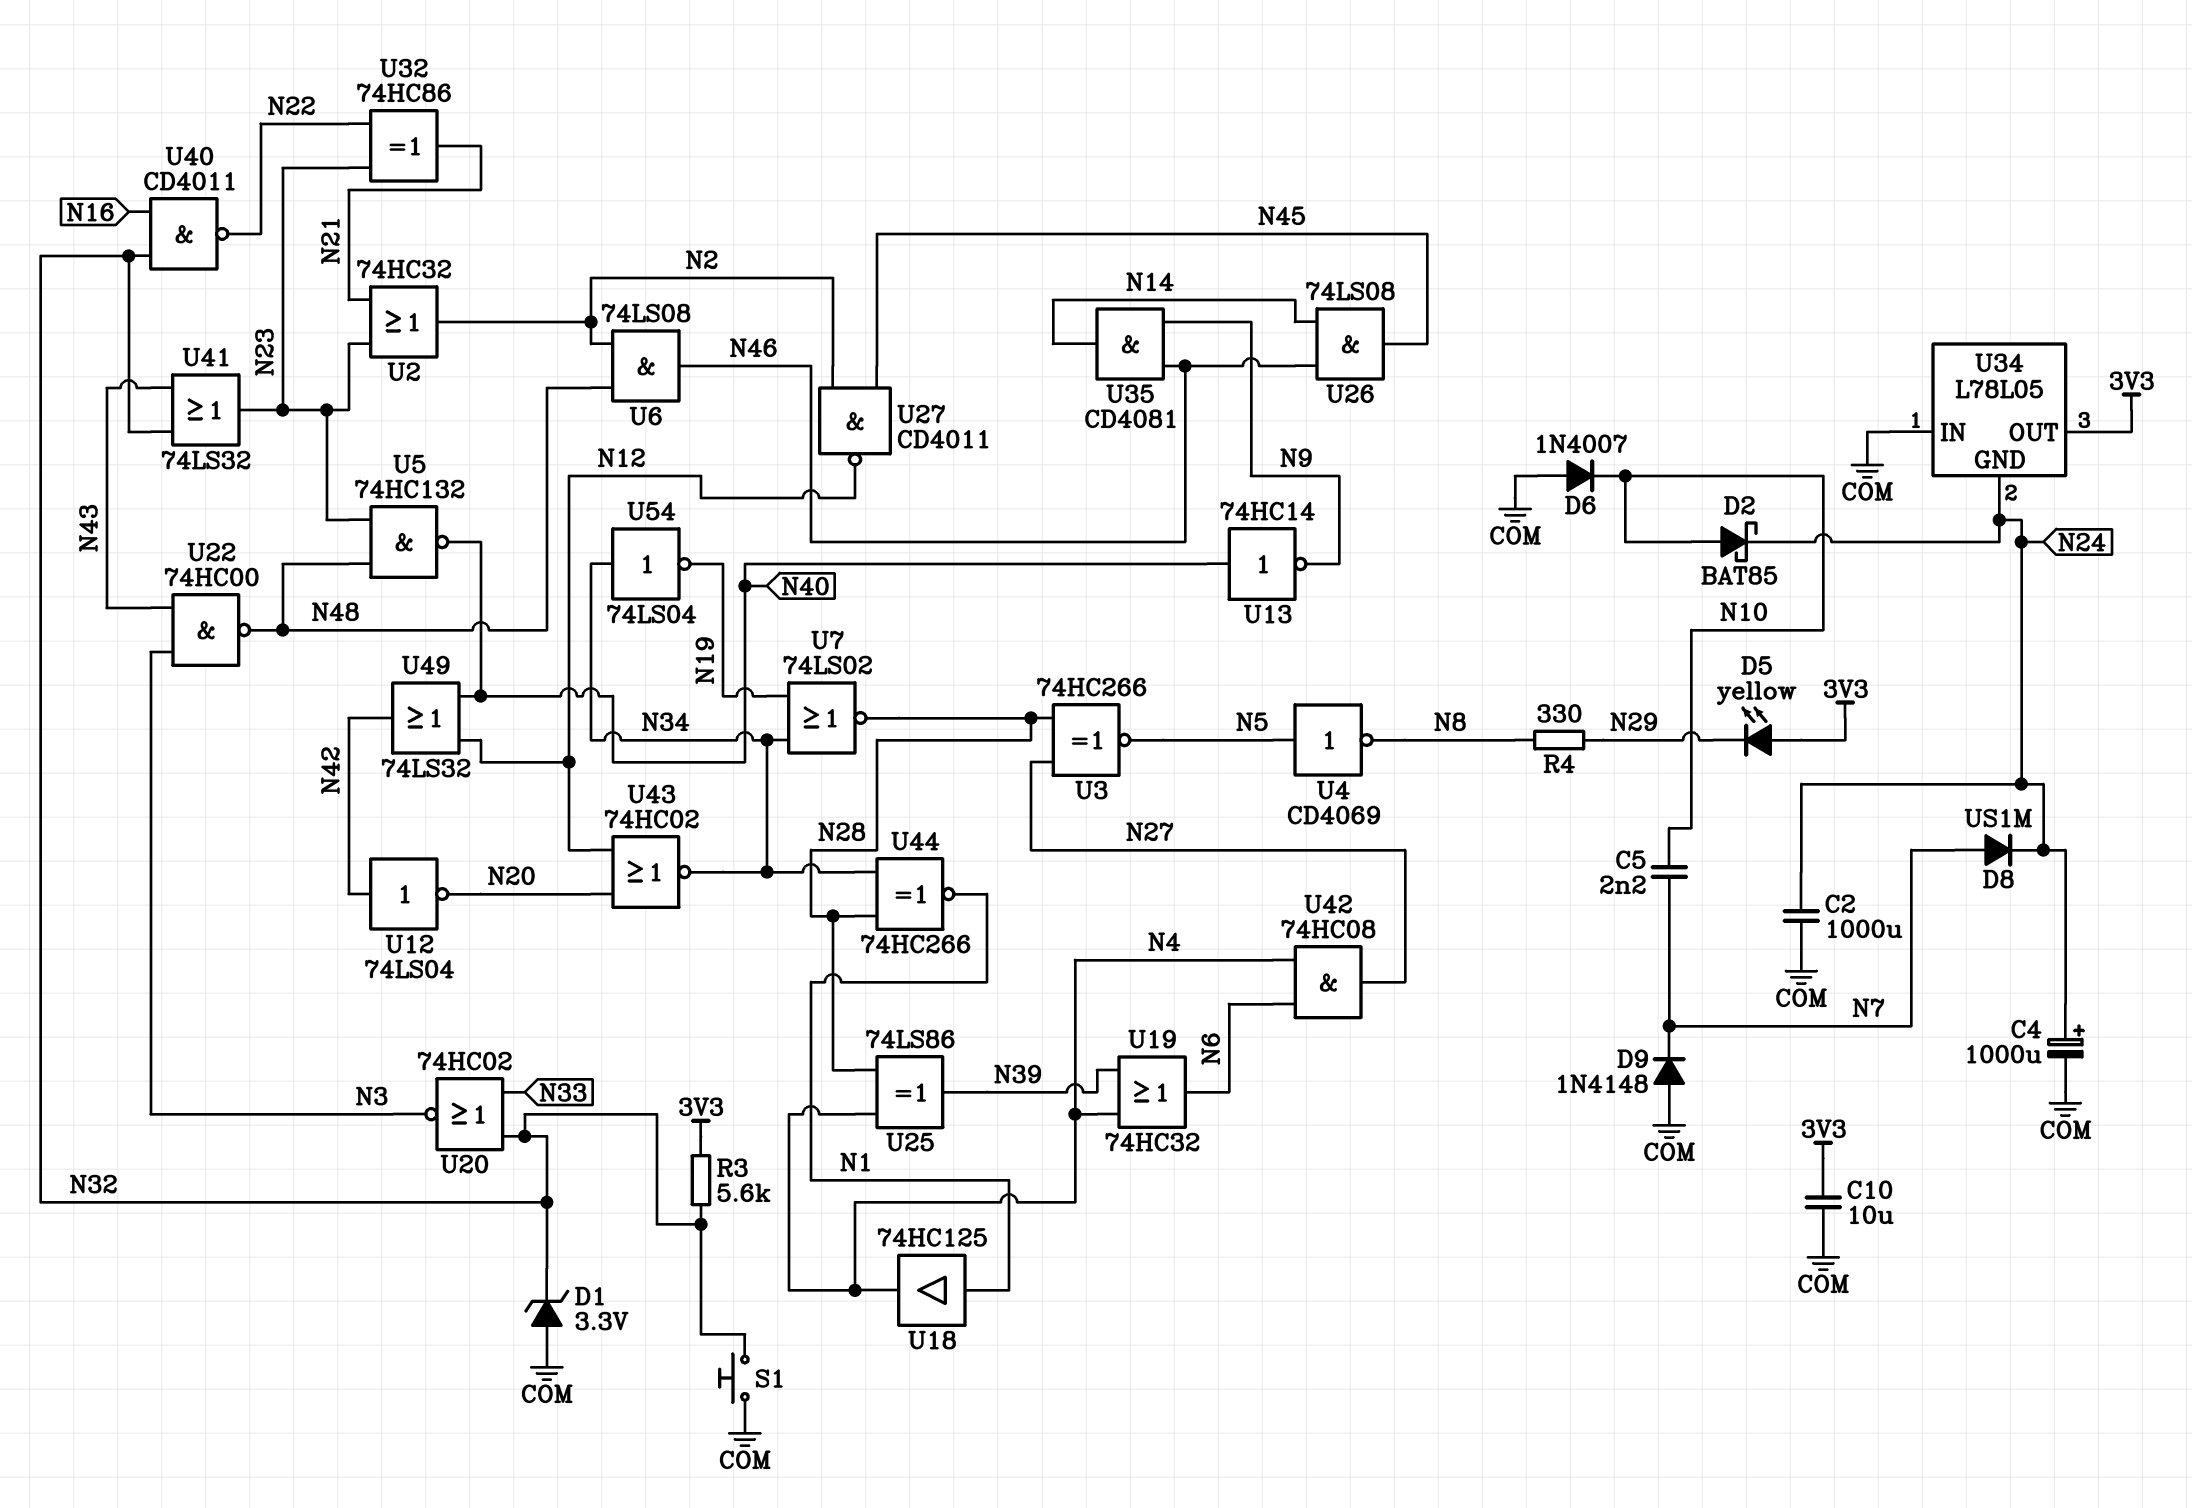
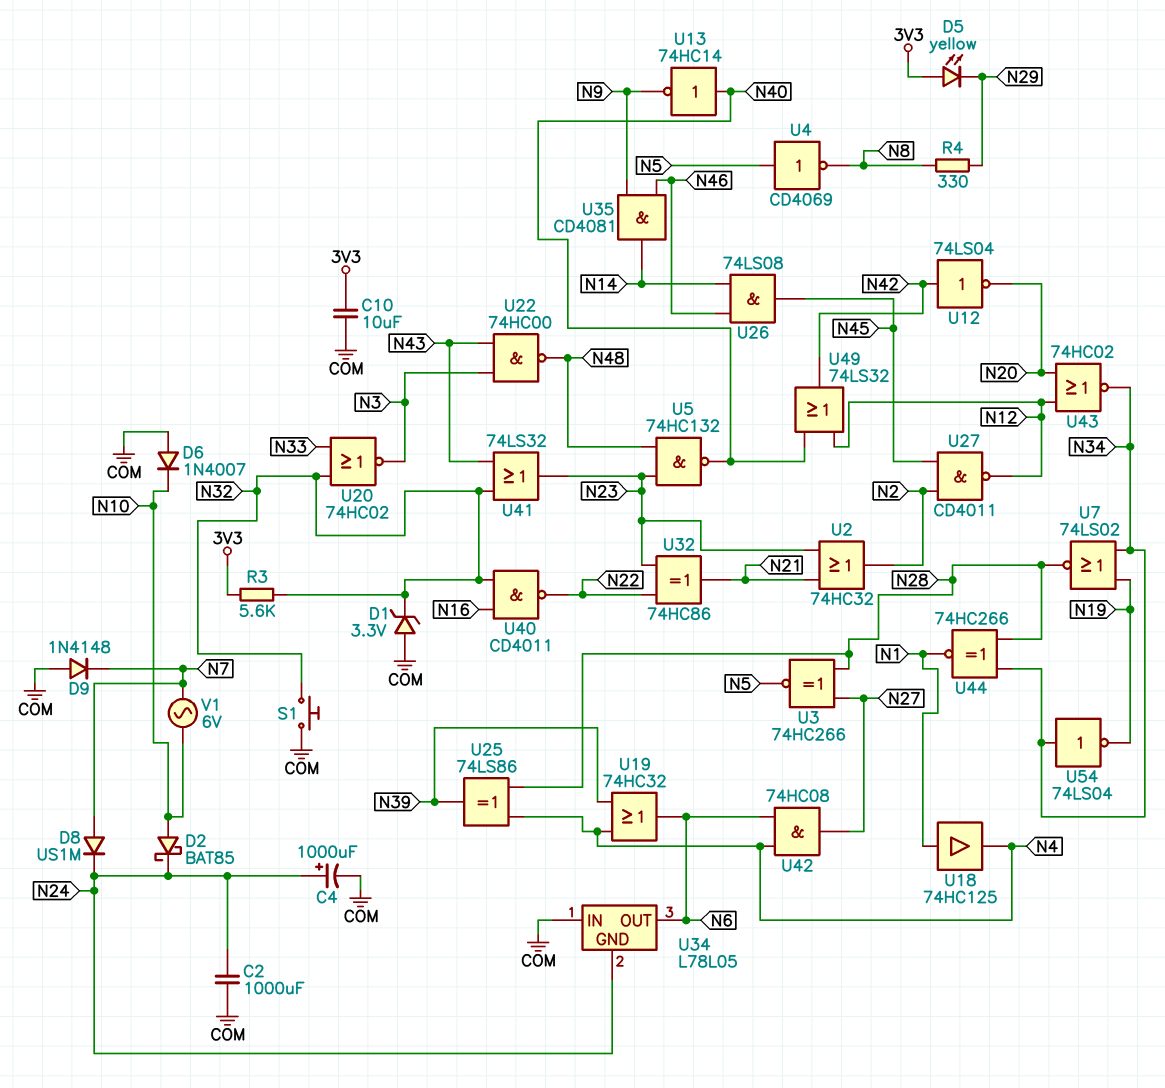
C5: 2.2nF (N7, N10) -> none
U6: AND 74LS08 (in N2, in N48, out N46) -> none
U34 pin OUT: 3V3 -> N6
V1: none -> AC 6V (N7, N10)

